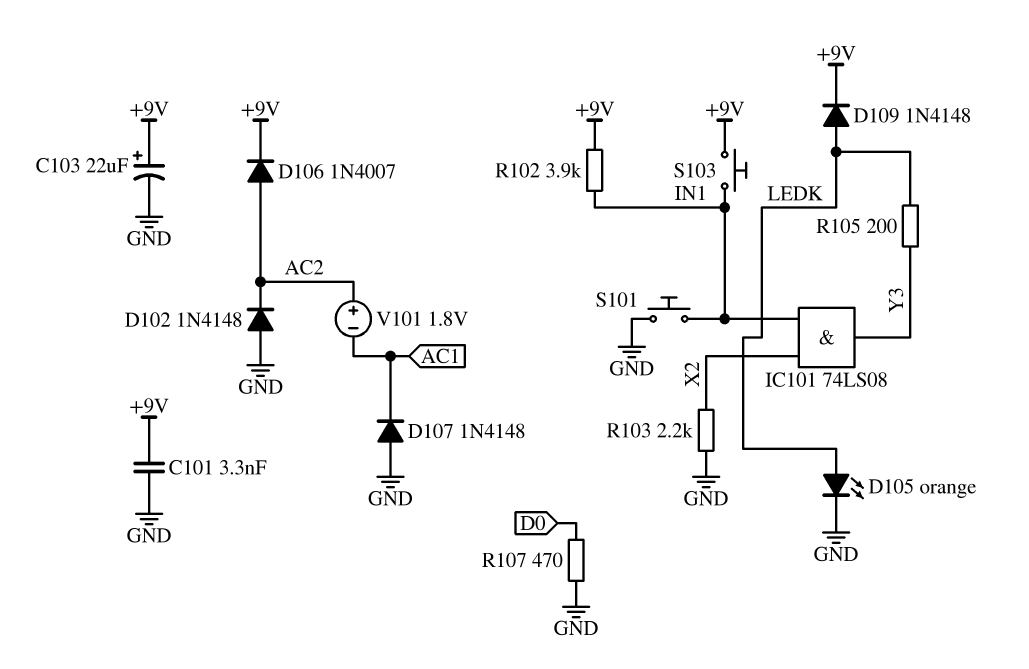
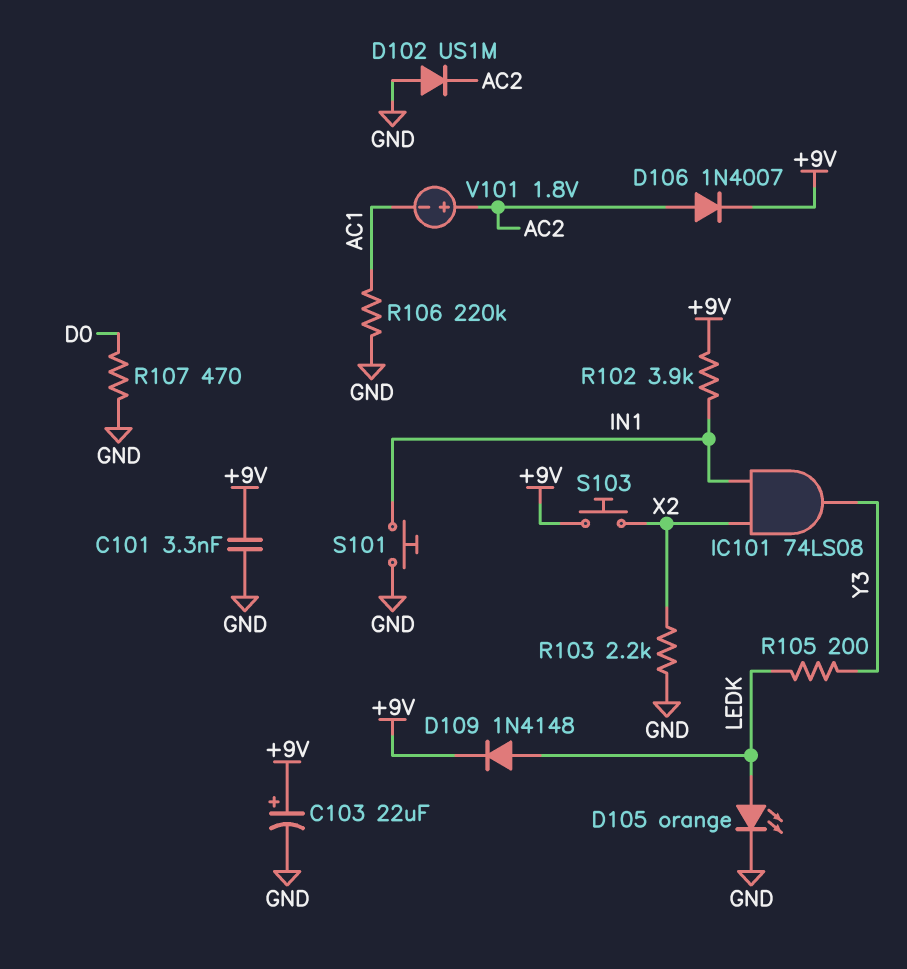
D102: diode 1N4148 (A GND, K AC2) -> diode US1M (A GND, K AC2)
D107: diode 1N4148 (A GND, K AC1) -> none
R106: none -> 220k (AC1, GND)
S103: button (+9V, IN1) -> button (+9V, X2)

